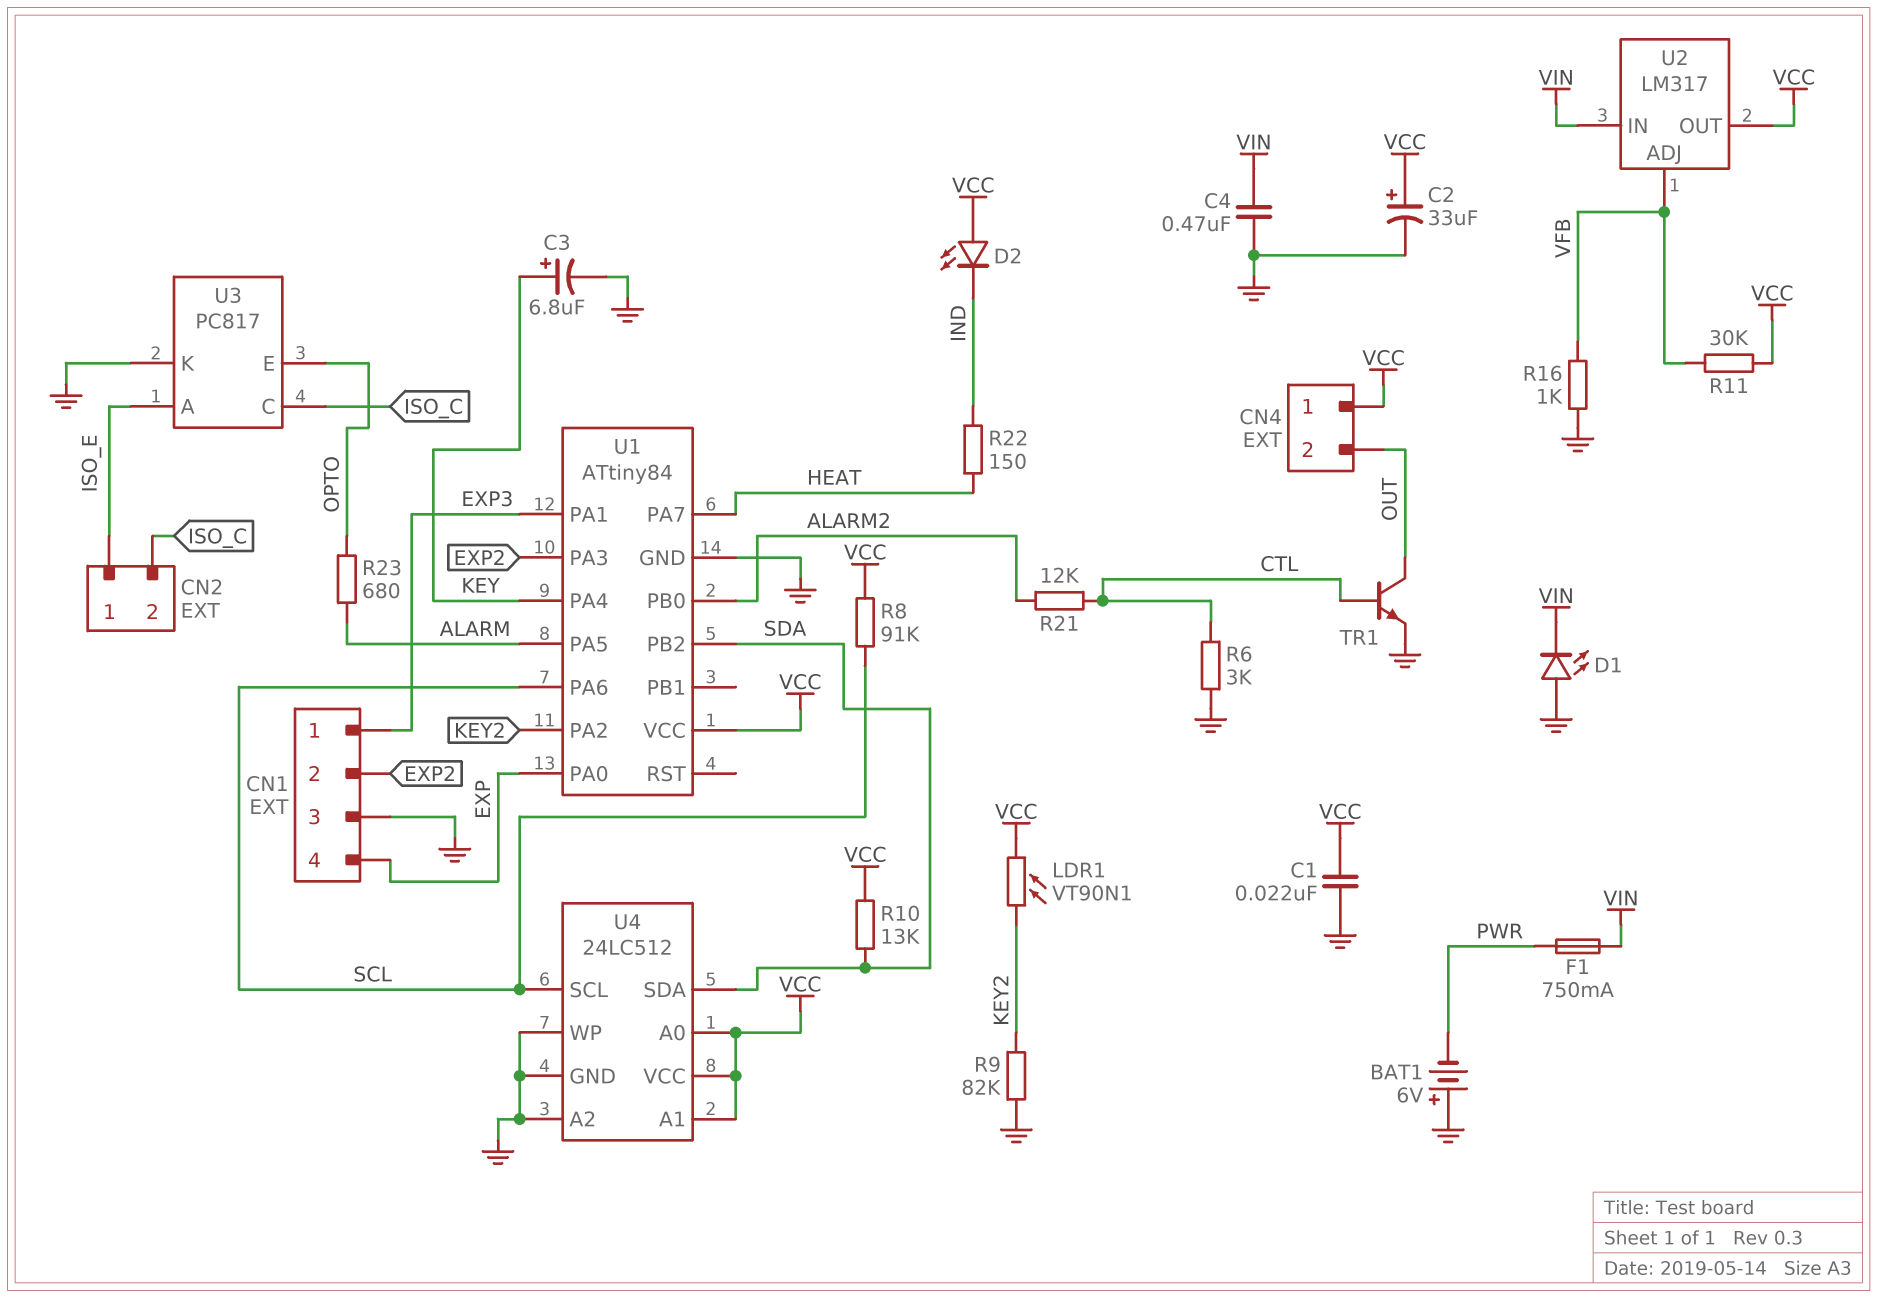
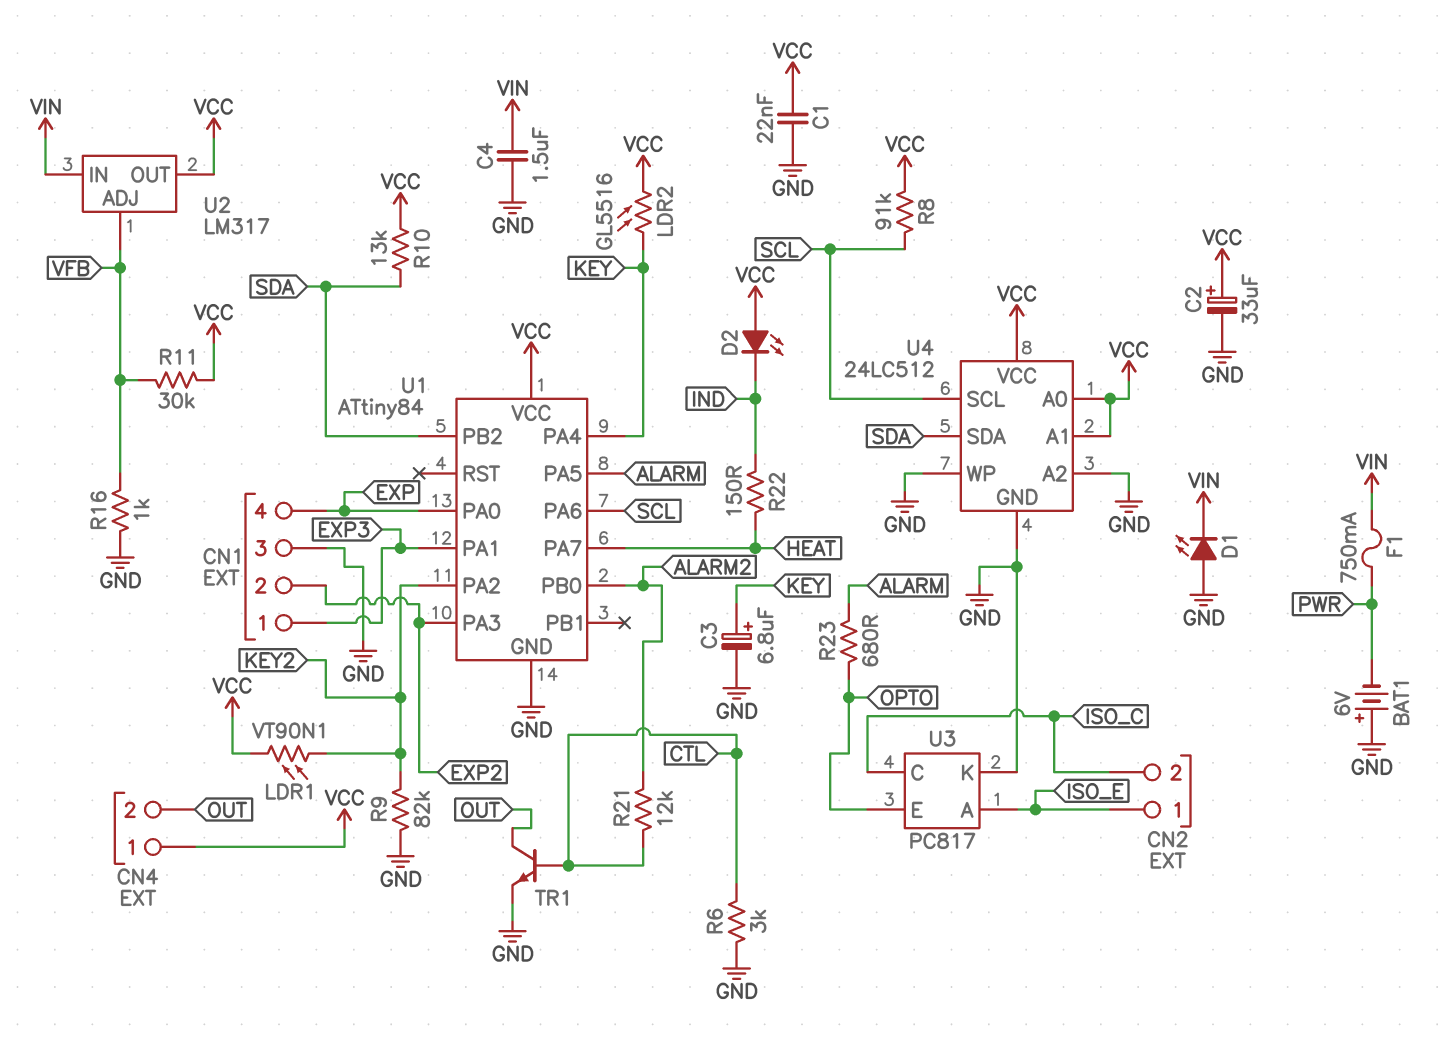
C4: 470nF (GND, VIN) -> 1.5uF (GND, VIN)
LDR2: none -> GL5516 (KEY, VCC)

